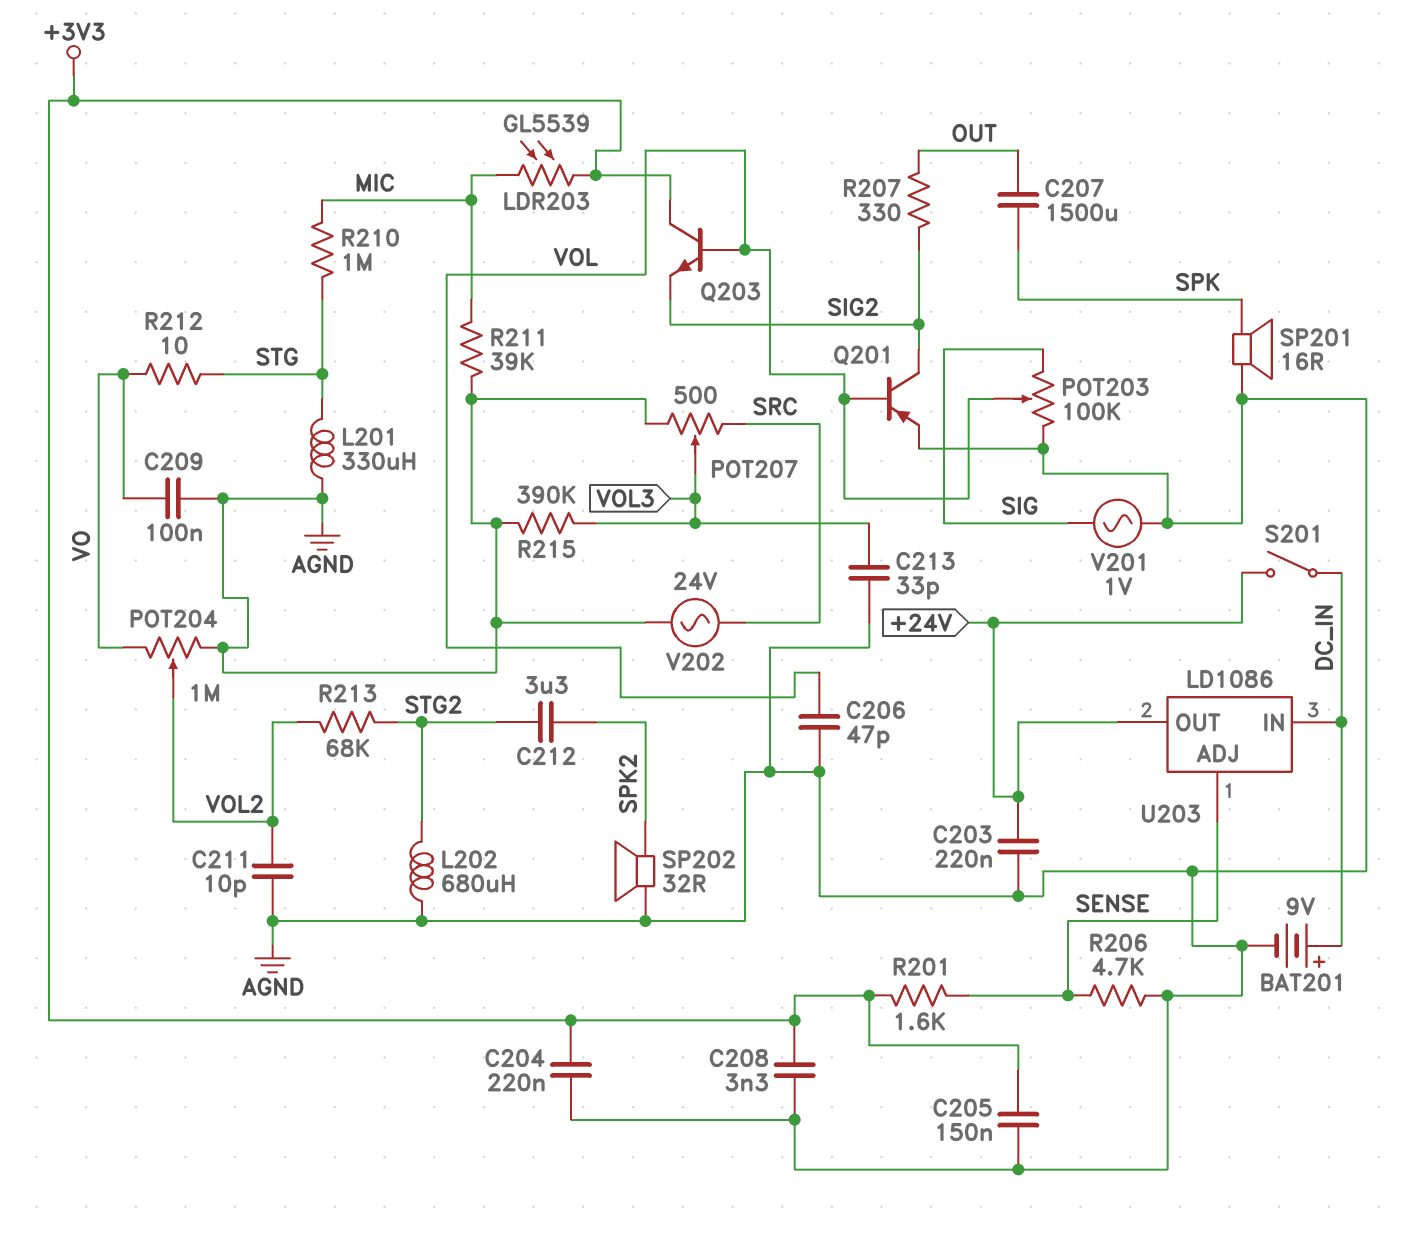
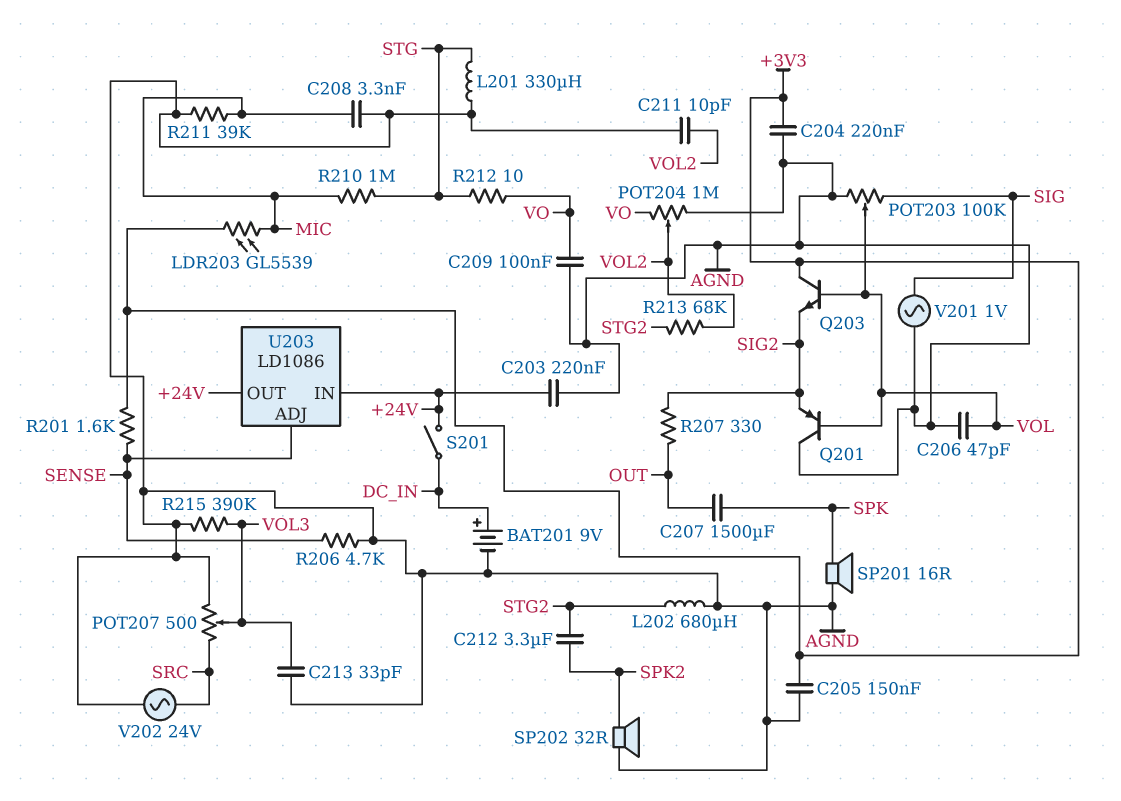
C208: 3.3nF (+3V3, AGND) -> 3.3nF (AGND, MIC)
Q201: PNP (B VOL, C SIG2, E AGND) -> PNP (B VOL, C AGND, E SIG2)
U203 pin IN: DC_IN -> +24V

